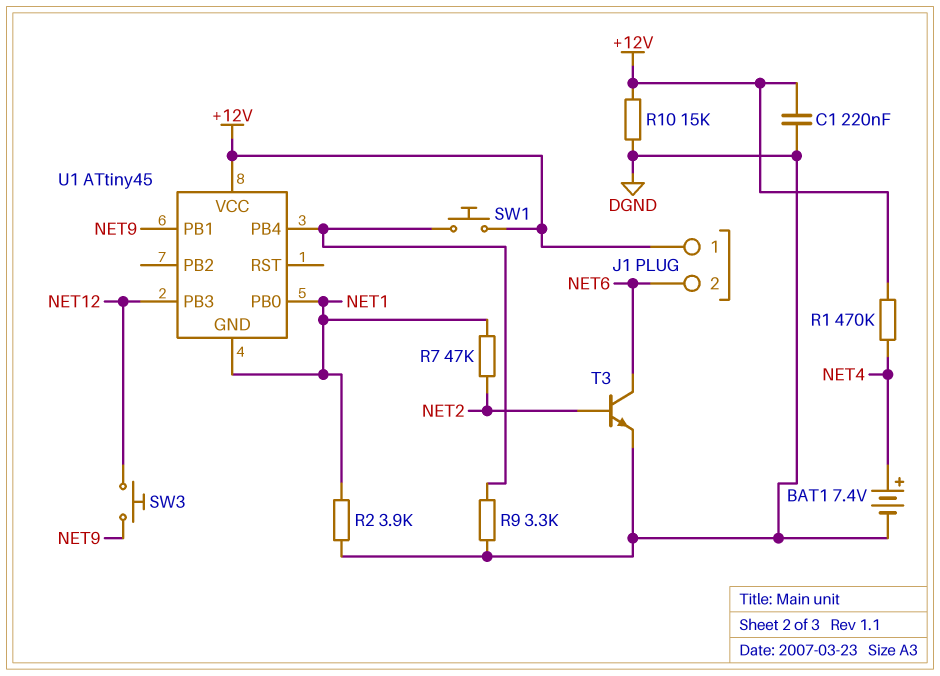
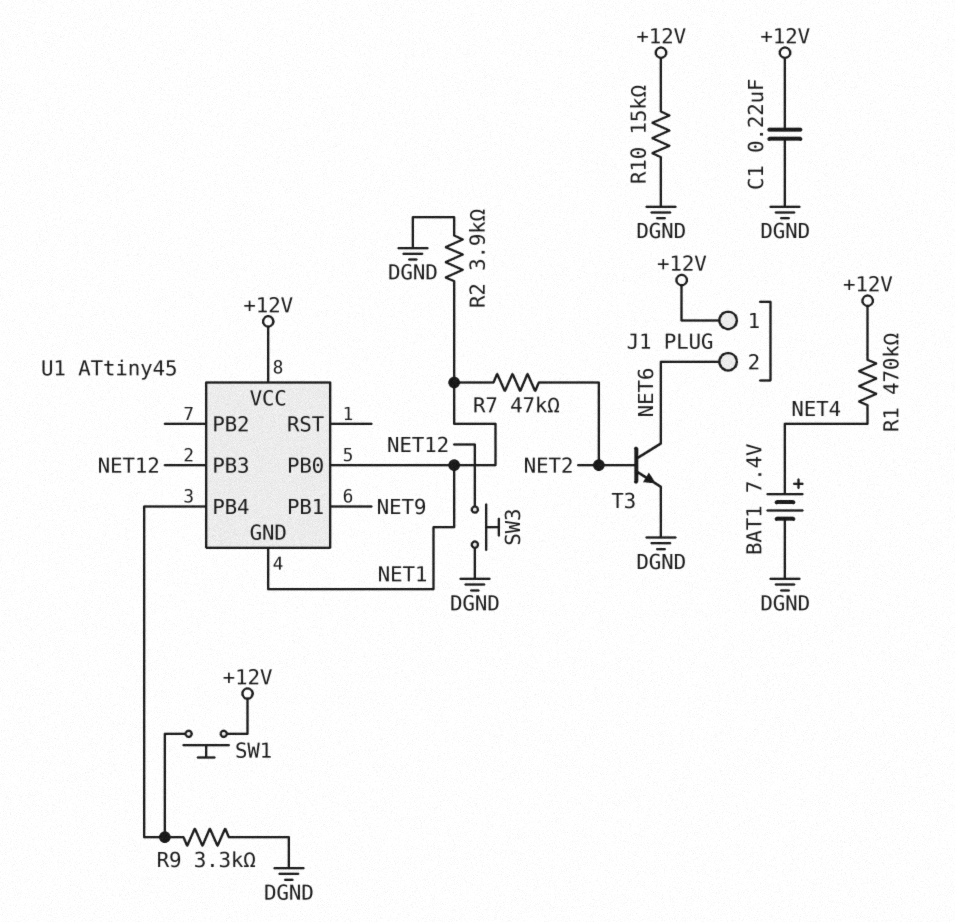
SW3: button (NET9, NET12) -> button (DGND, NET12)

